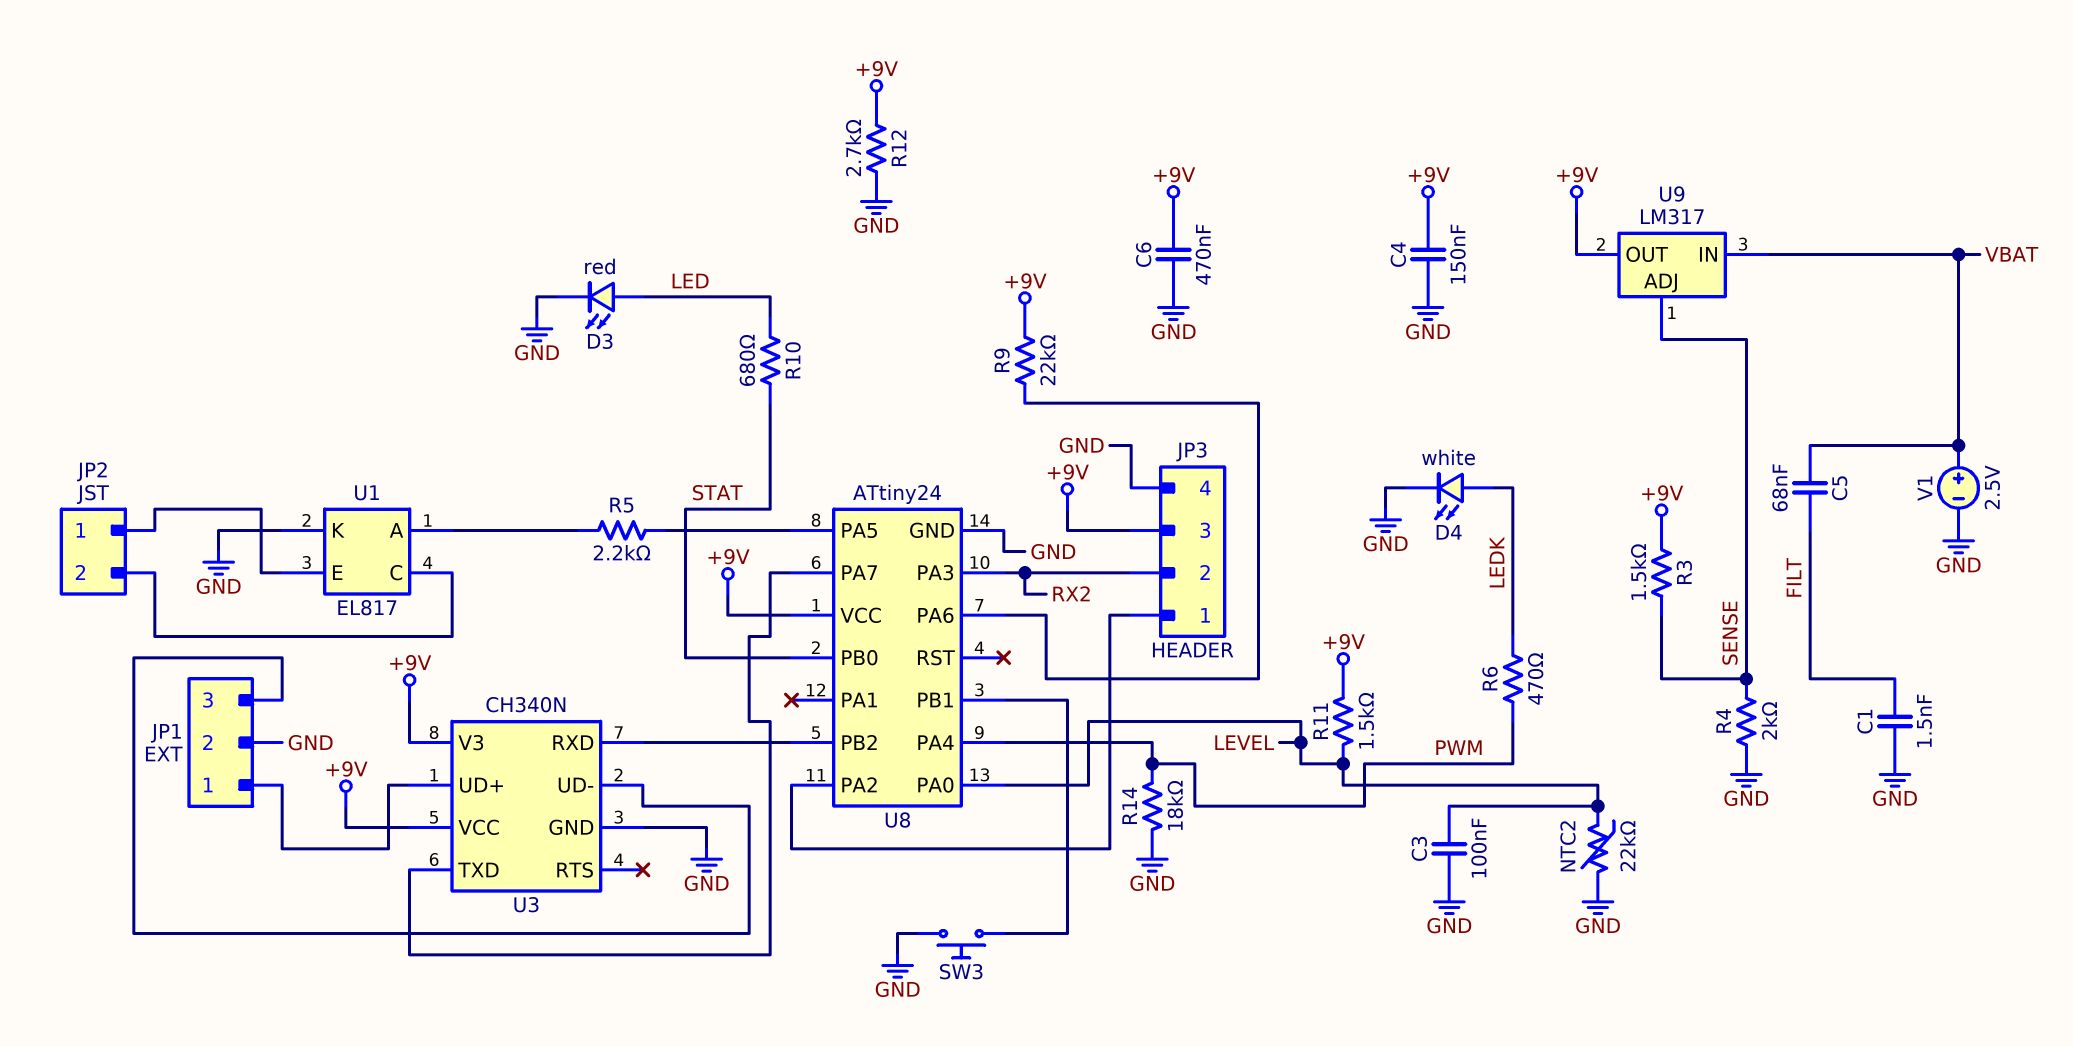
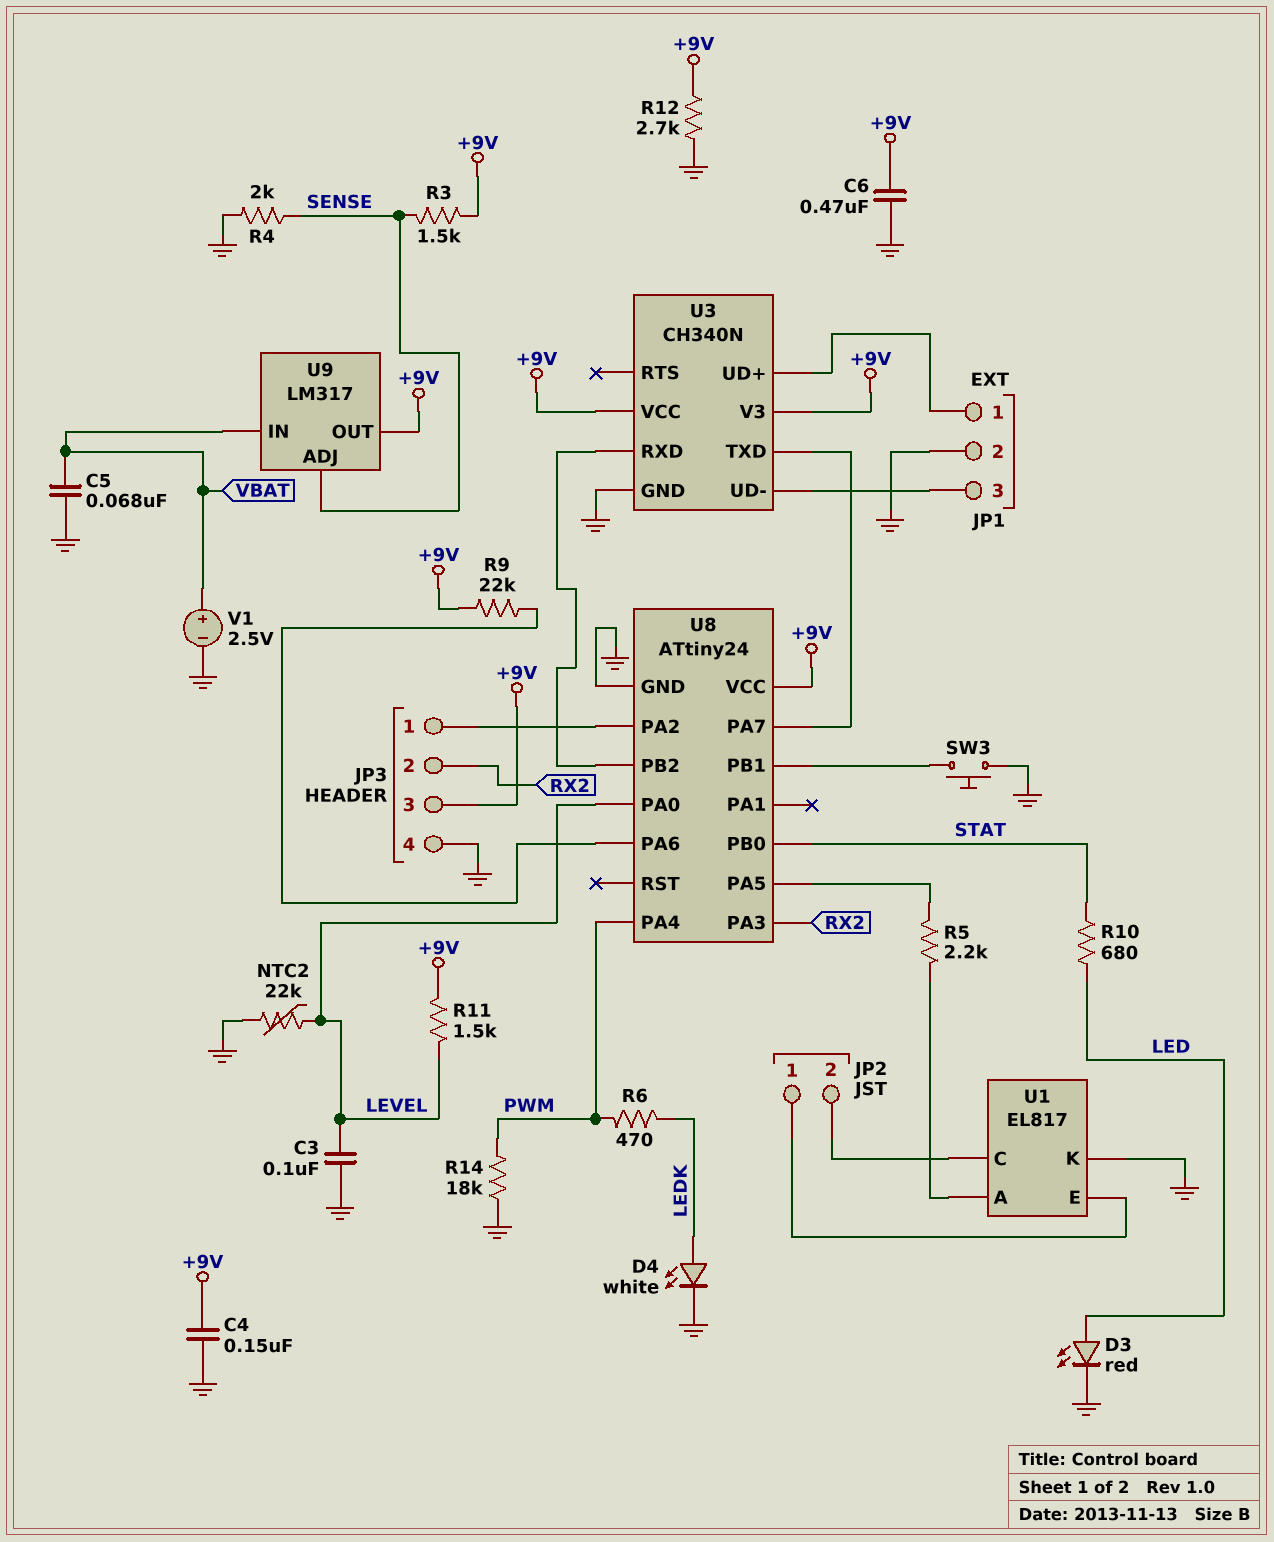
C1: 1.5nF (FILT, GND) -> none
C5: 68nF (FILT, VBAT) -> 68nF (GND, VBAT)

